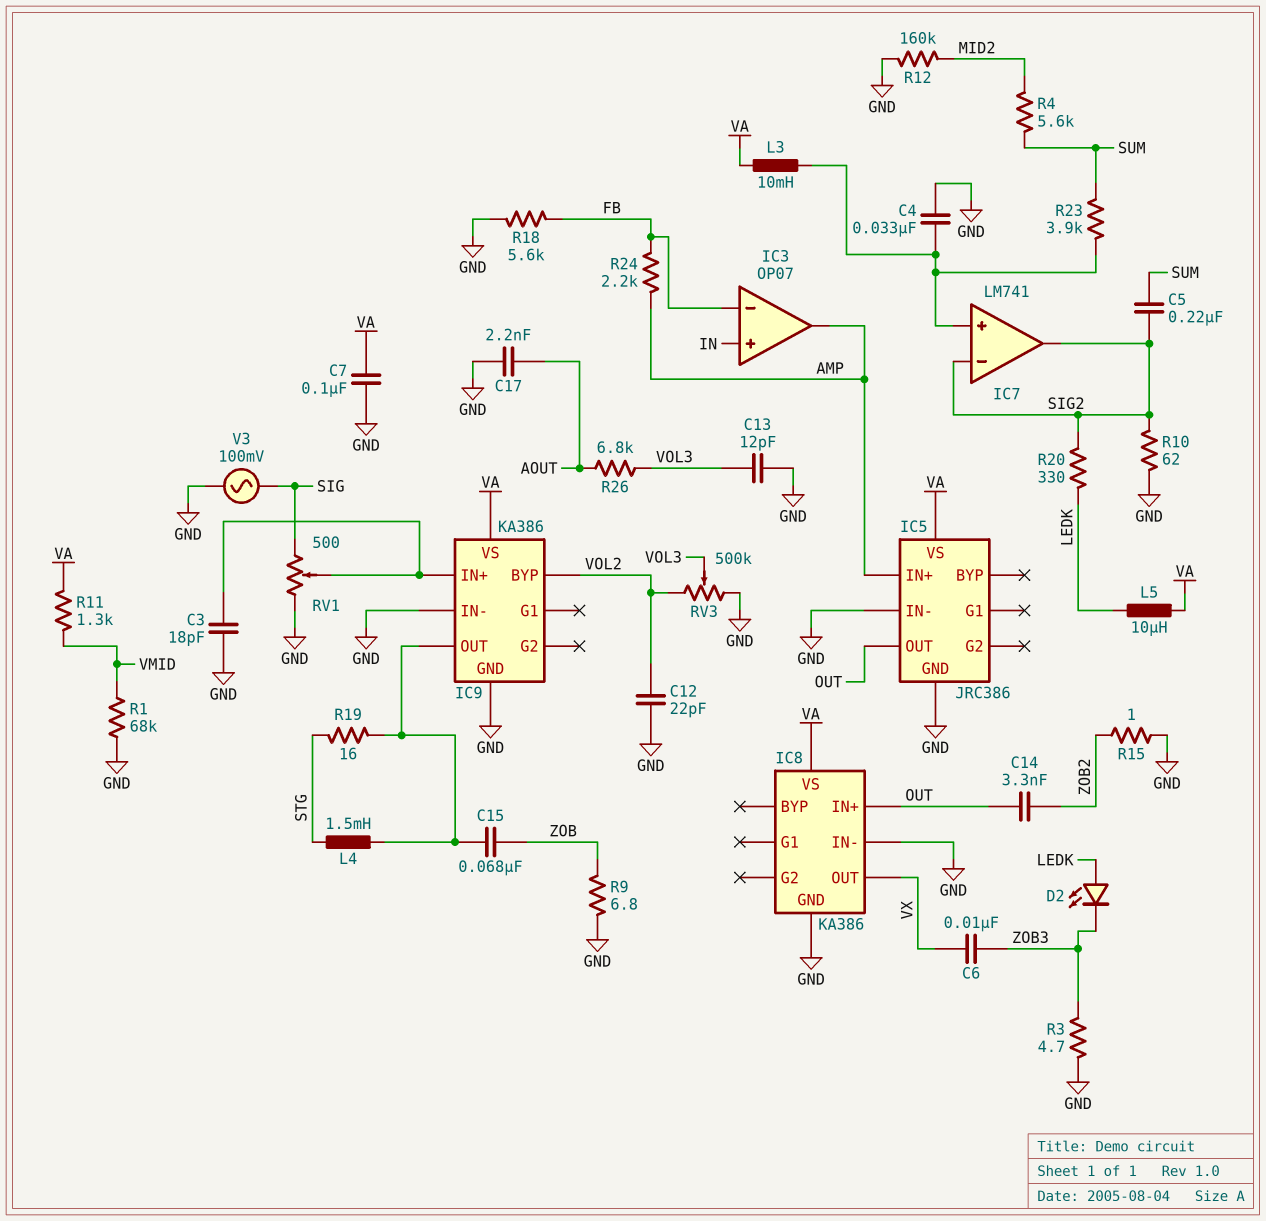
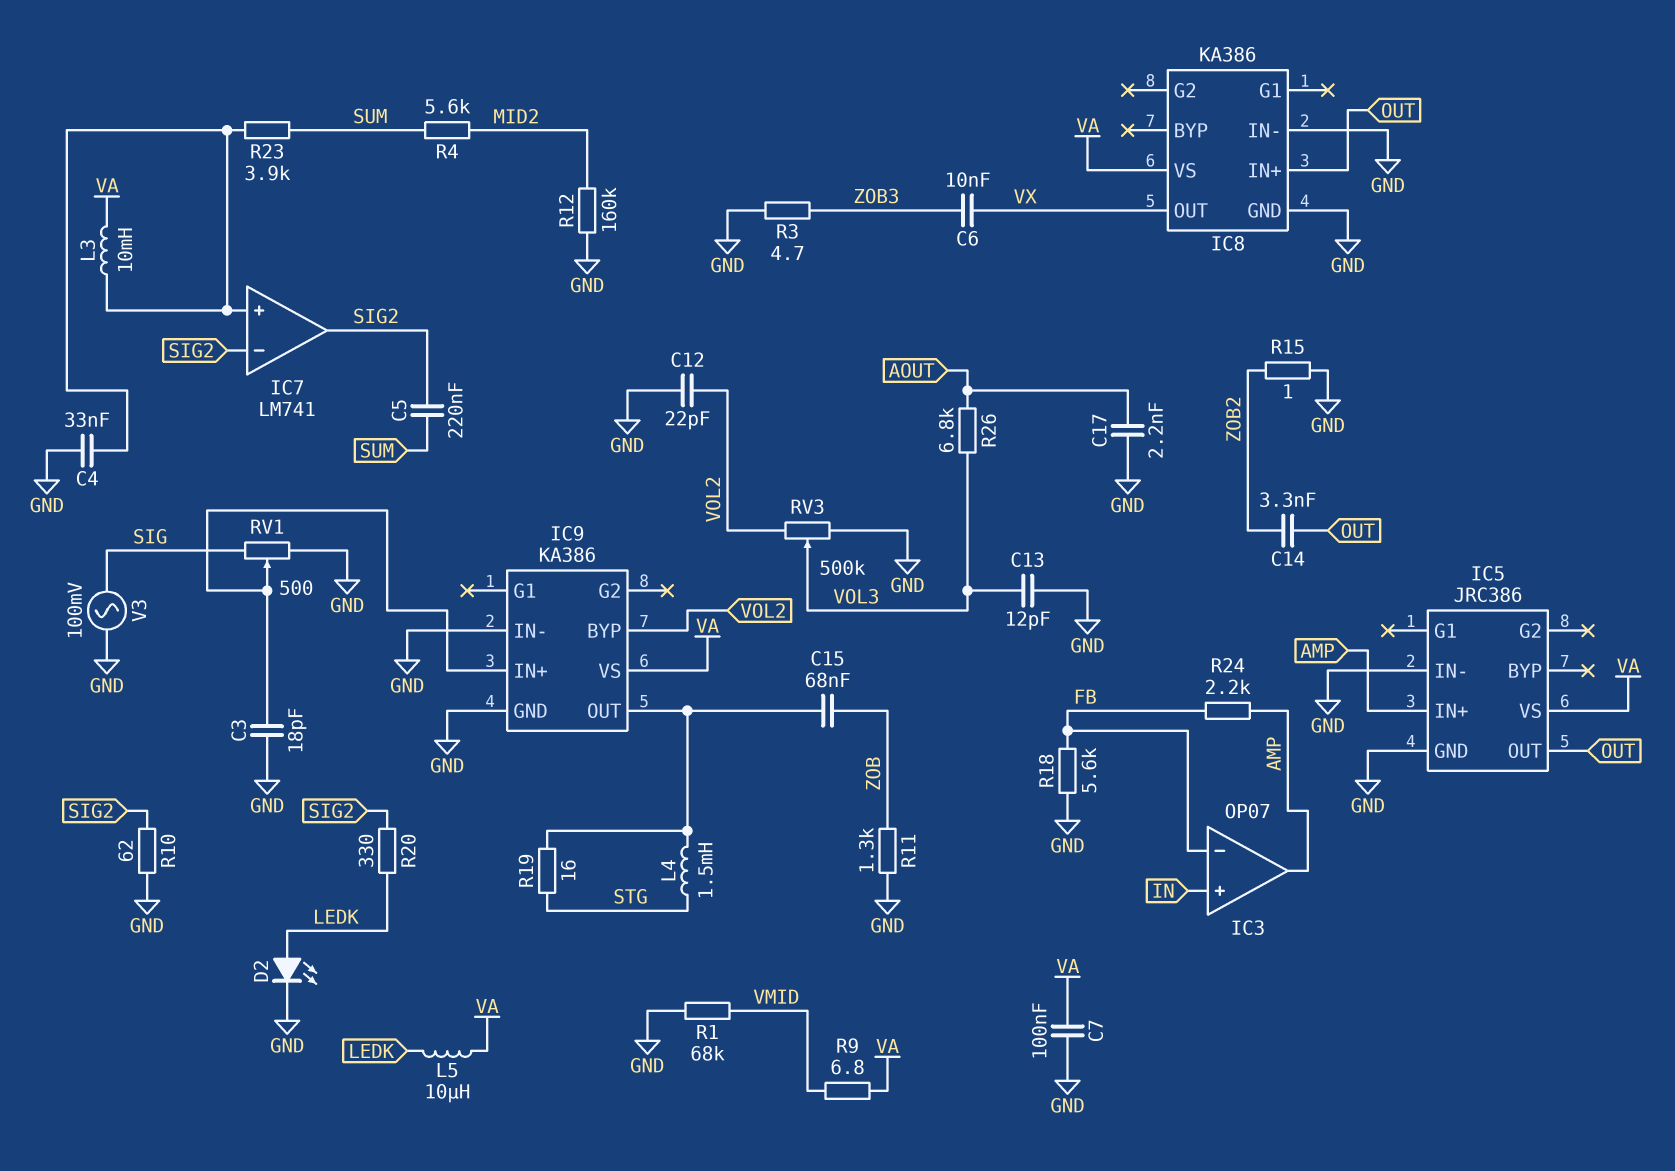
D2: LED (A LEDK, K ZOB3) -> LED (A LEDK, K GND)
R9: 6.8 (GND, ZOB) -> 6.8 (VA, VMID)
R11: 1.3k (VA, VMID) -> 1.3k (GND, ZOB)

